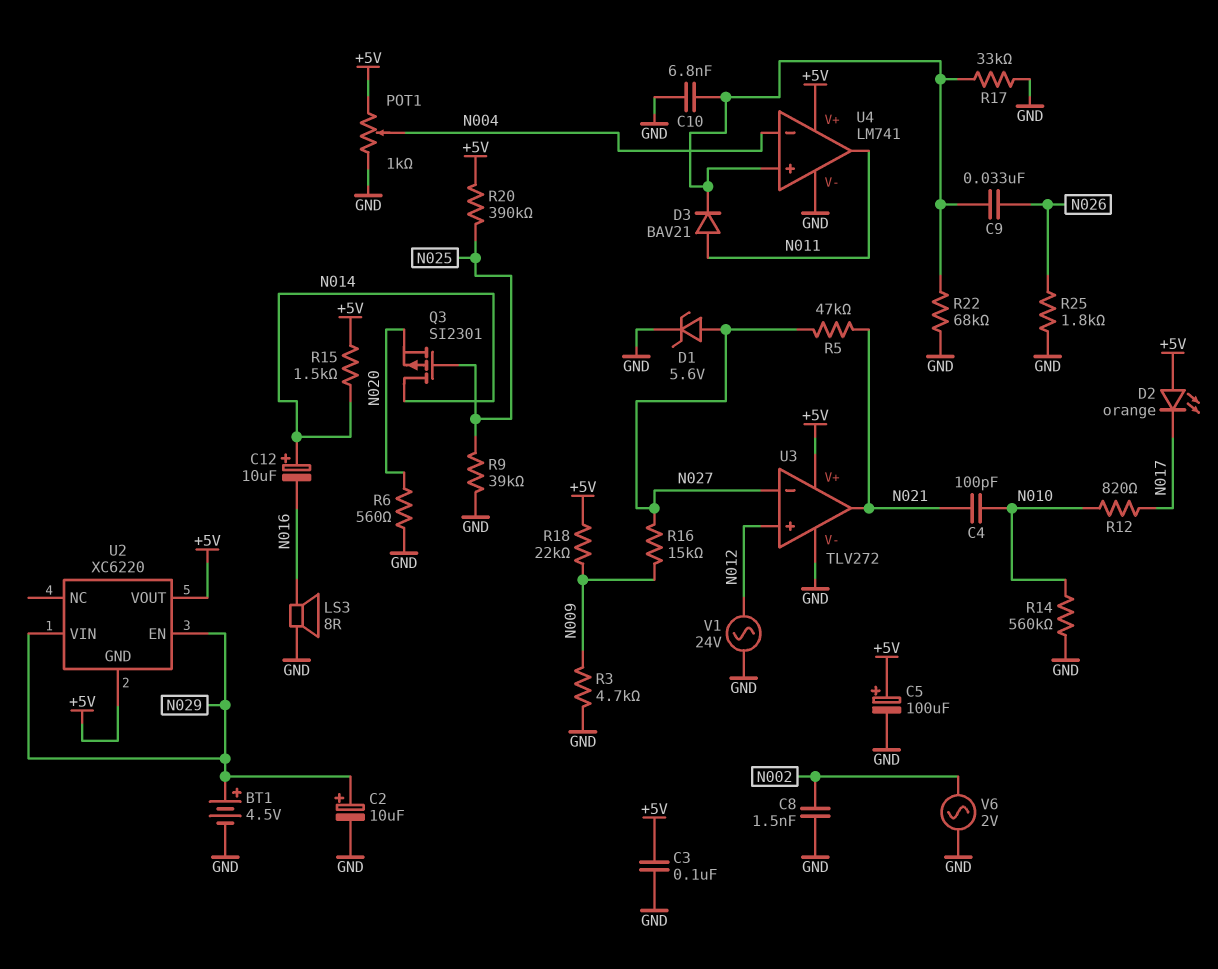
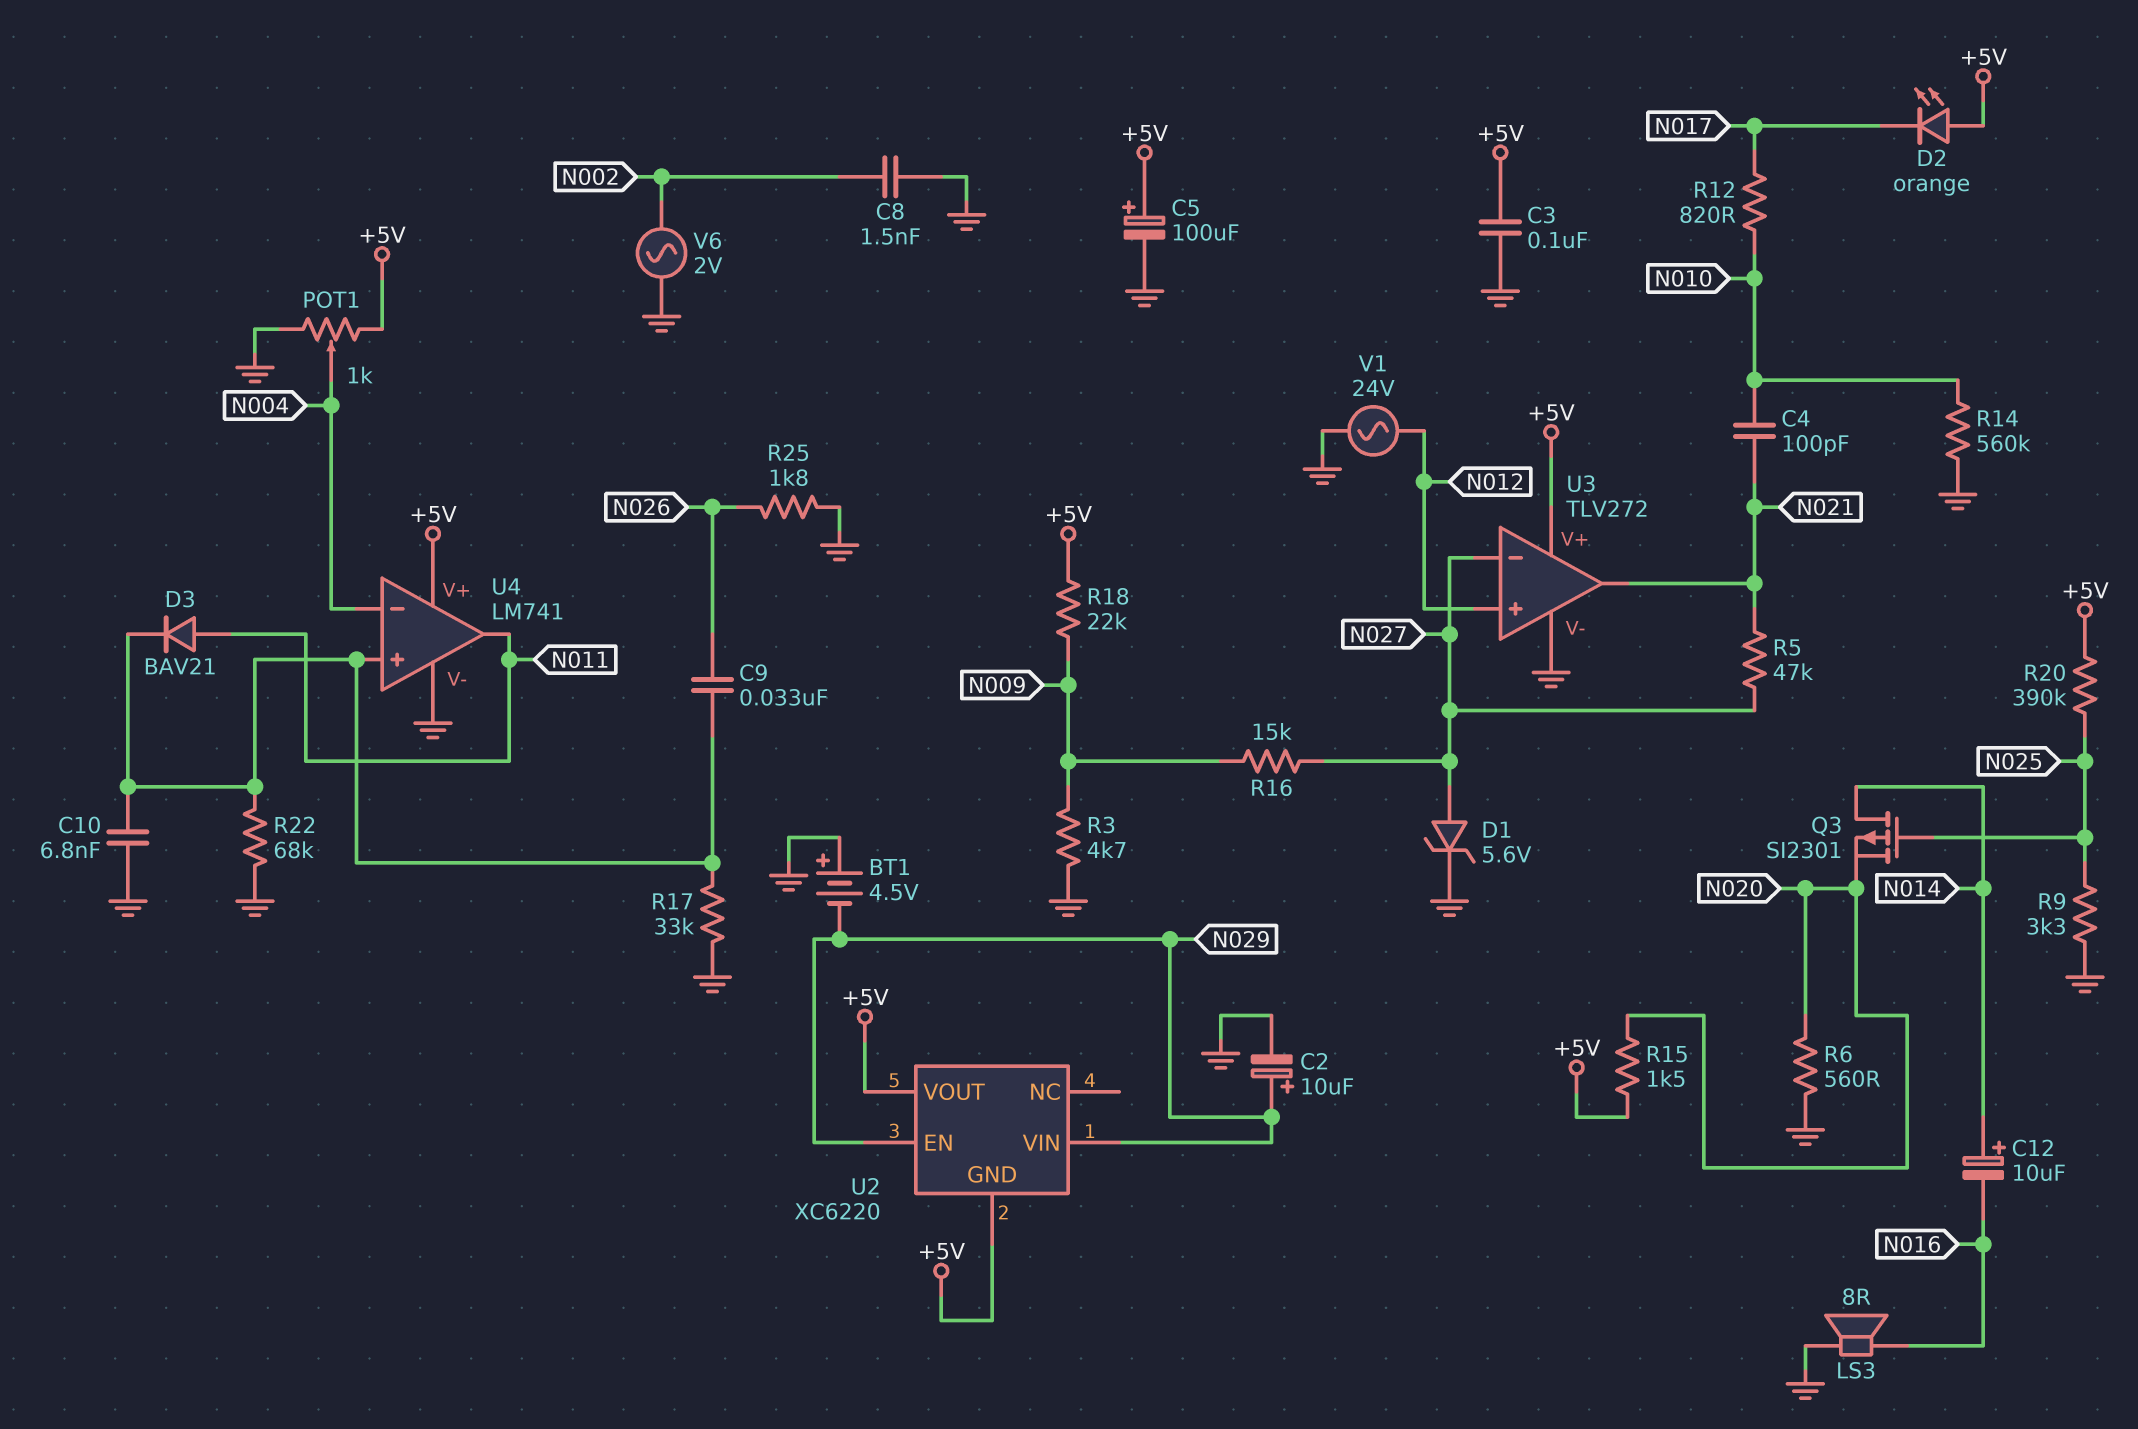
BT1: 4.5V (plus N029, minus GND) -> 4.5V (plus GND, minus N029)
R9: 39k (GND, N025) -> 3.3k (GND, N025)
R15: 1.5k (+5V, N014) -> 1.5k (+5V, N020)

